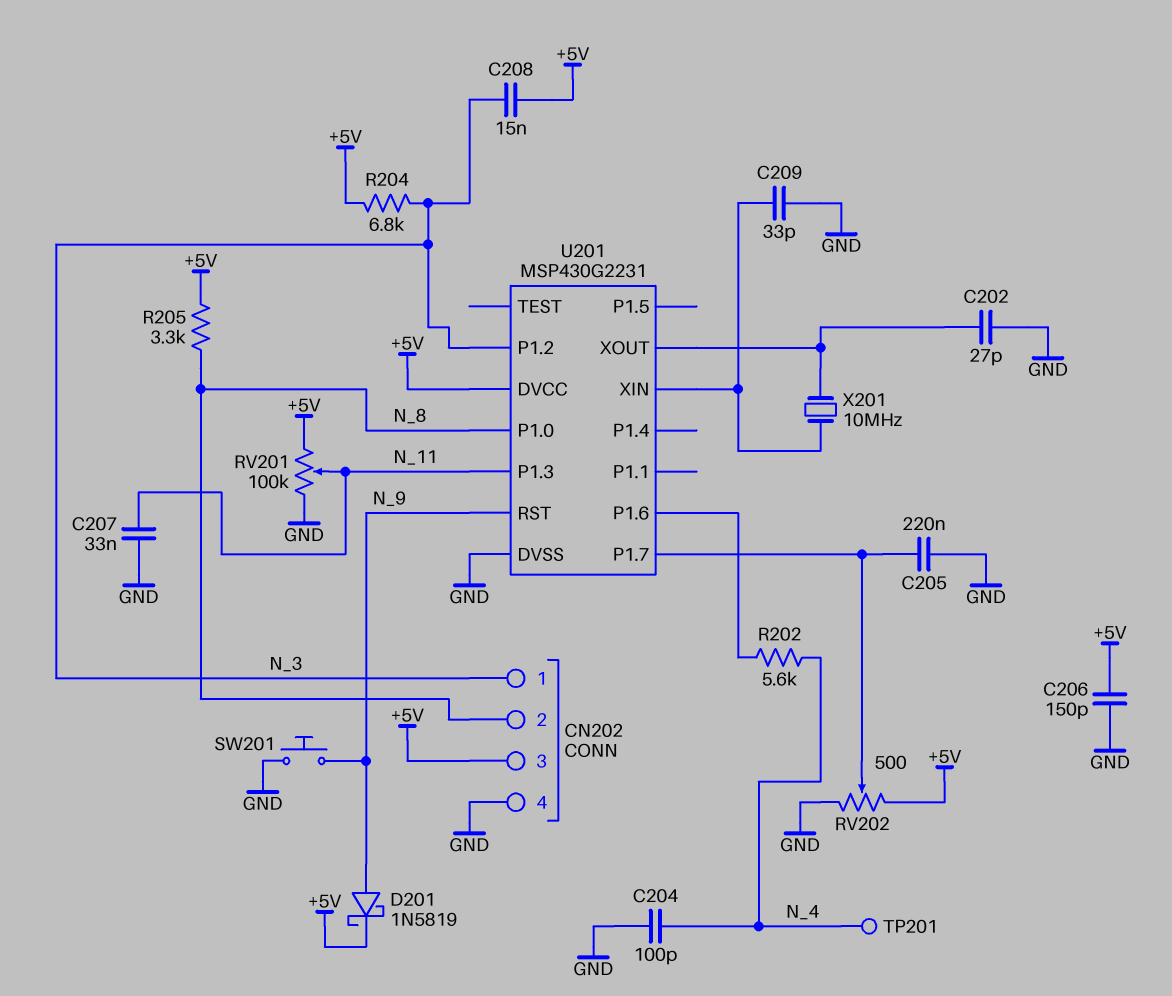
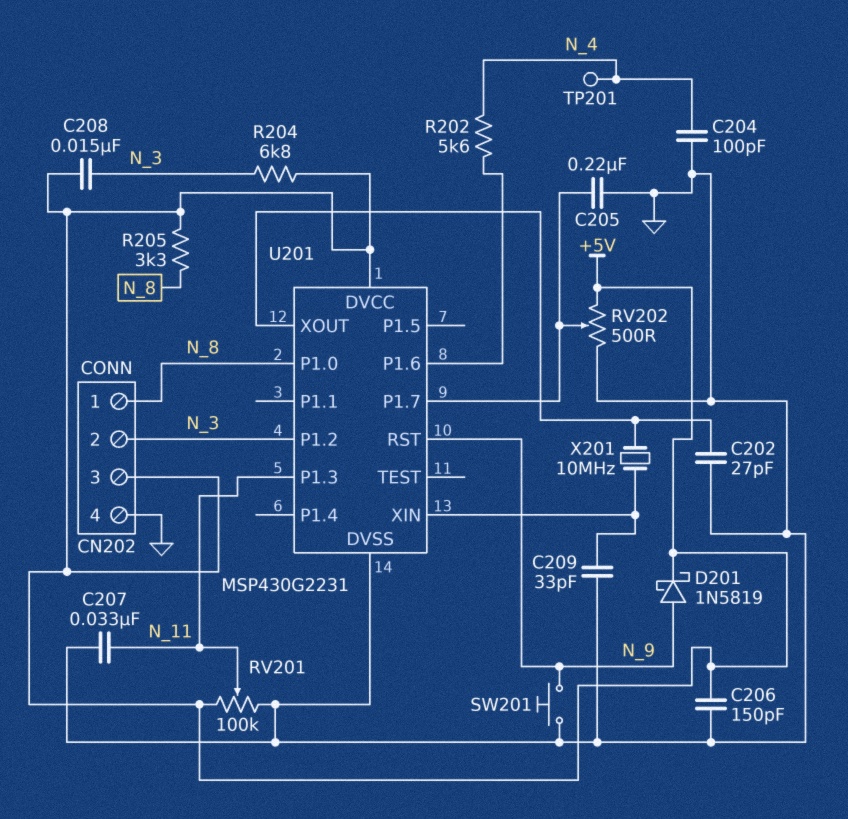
CN202 pin 1: N_3 -> N_8
CN202 pin 2: N_8 -> N_3

